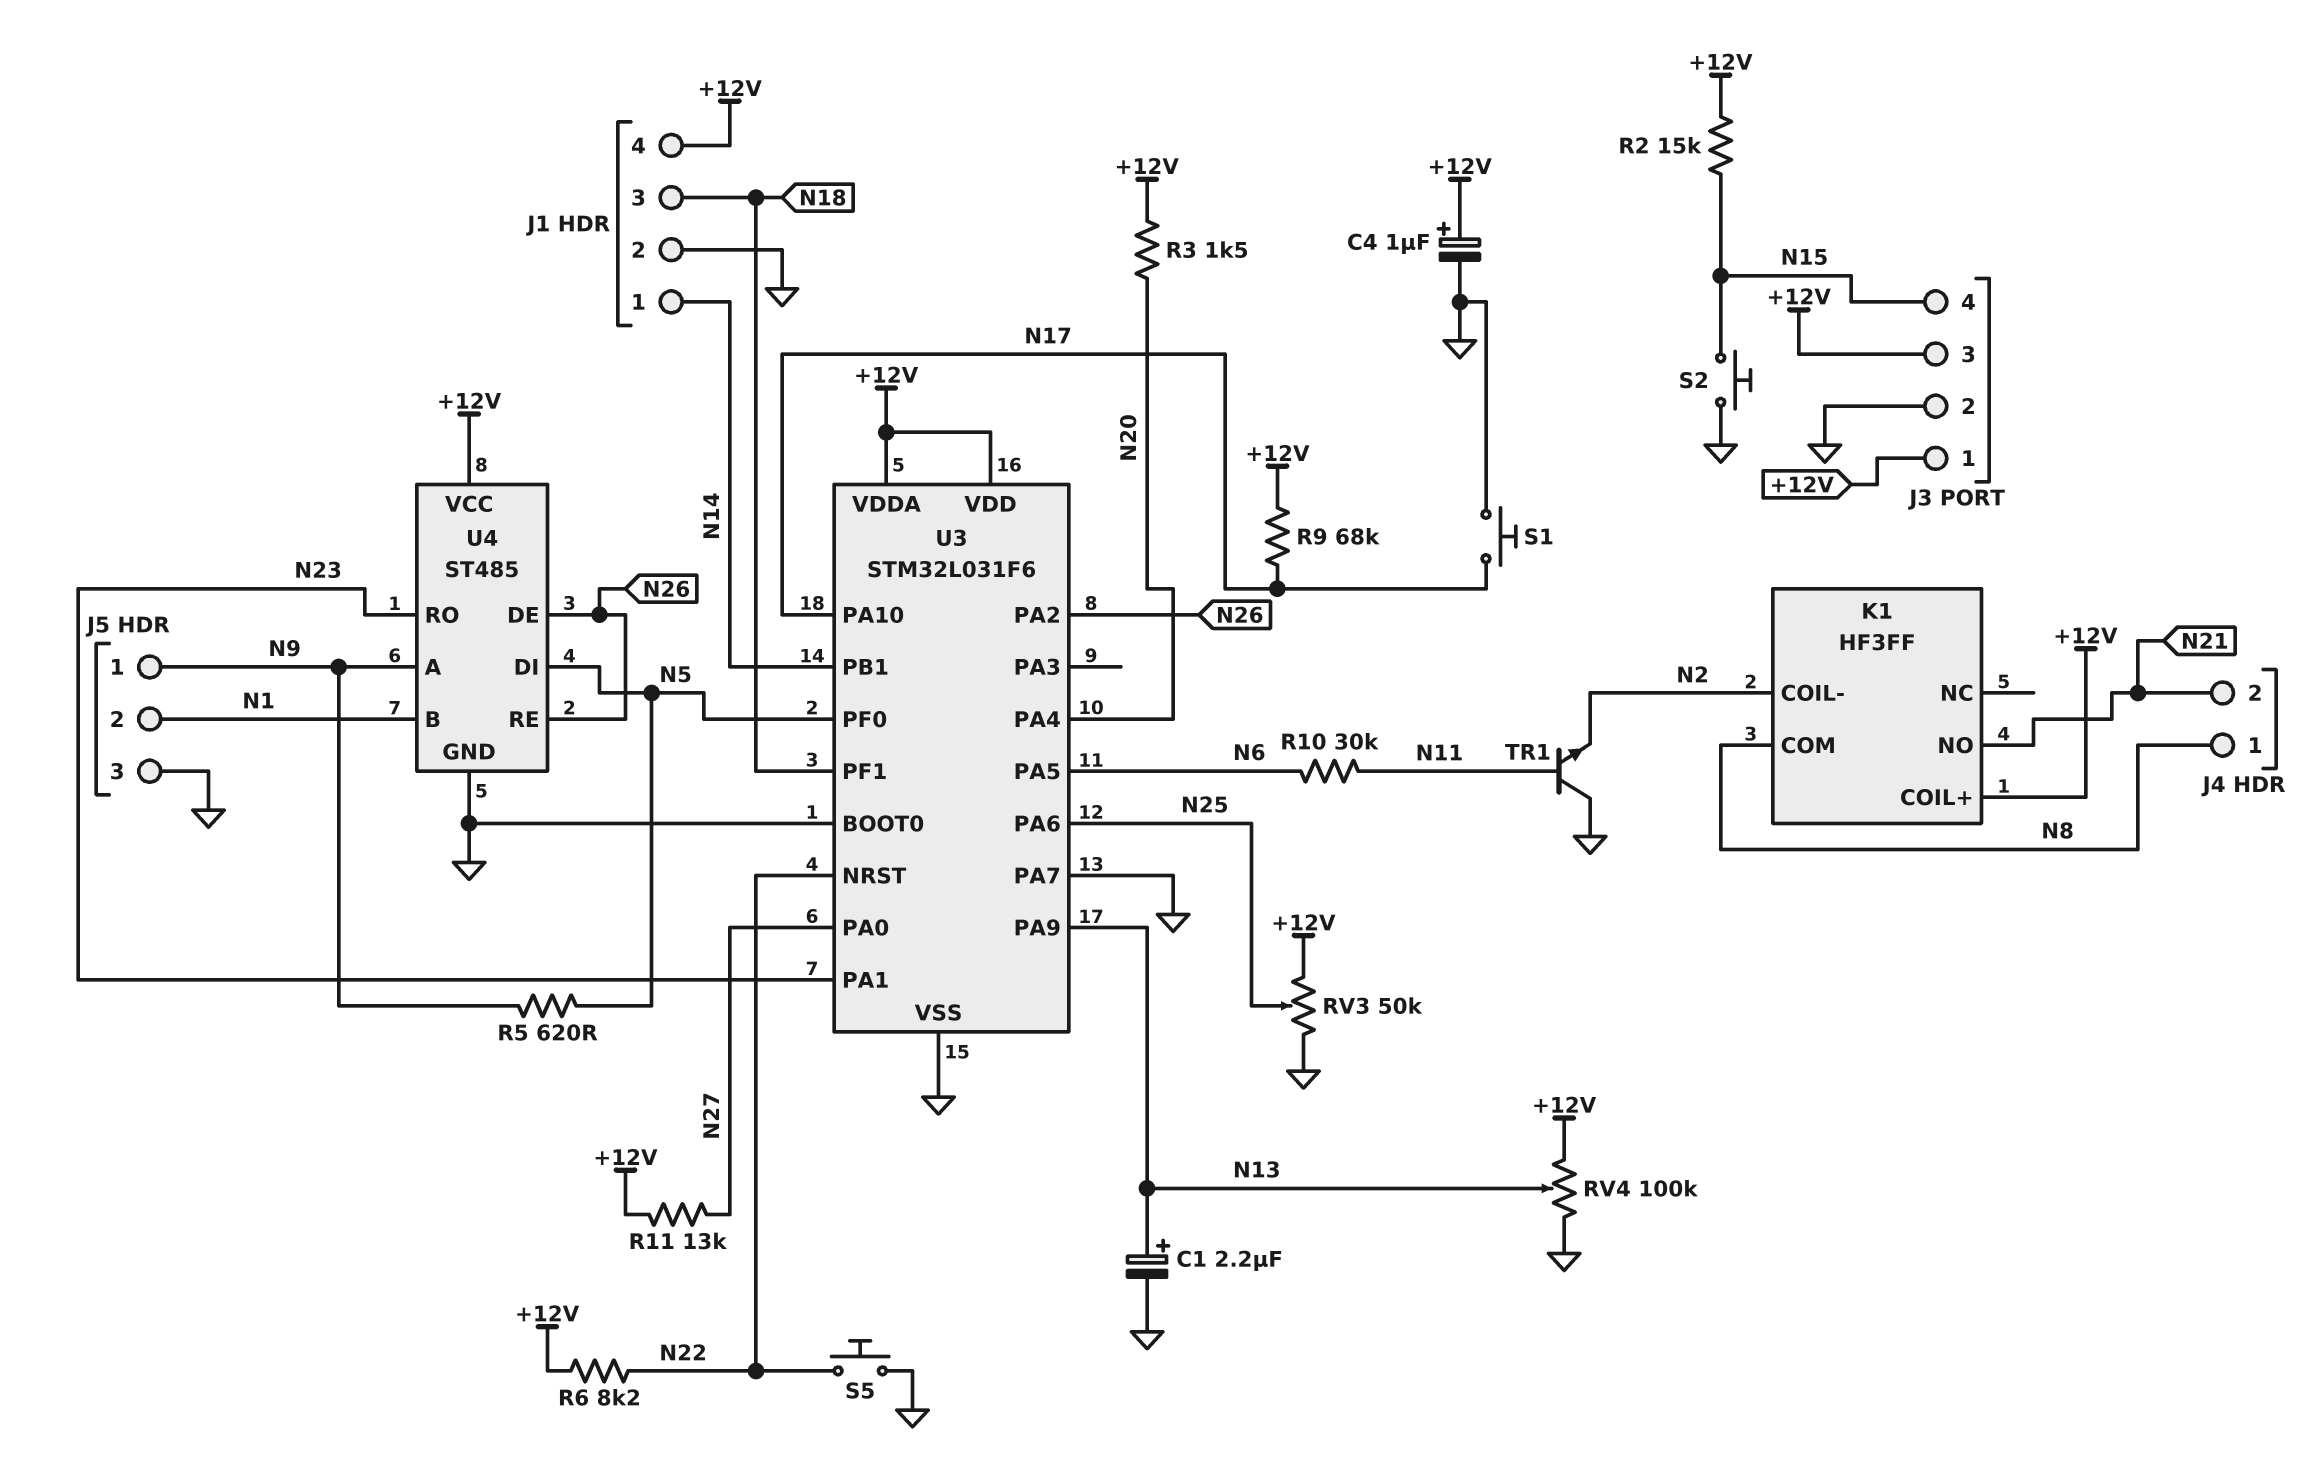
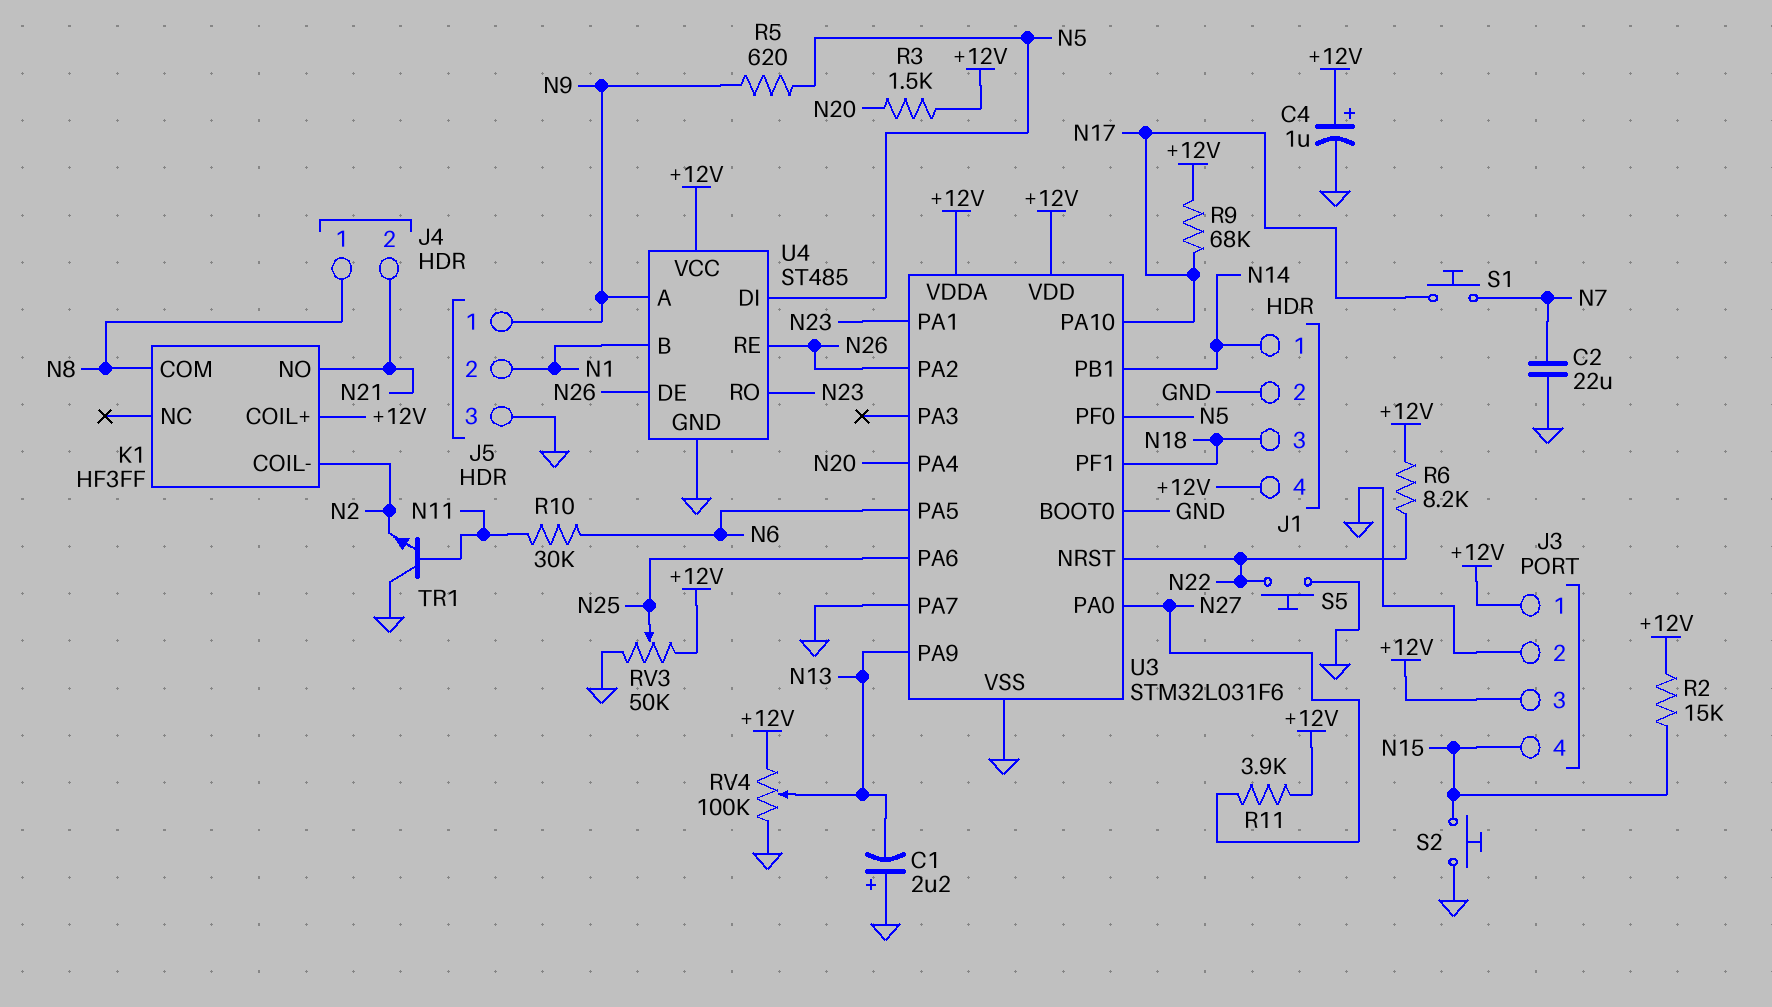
C1: 2.2uF (plus N13, minus GND) -> 2.2uF (plus GND, minus N13)
C2: none -> 22uF (GND, N7)
R11: 13k (+12V, N27) -> 3.9k (+12V, N27)
S1: button (GND, N17) -> button (N7, N17)

